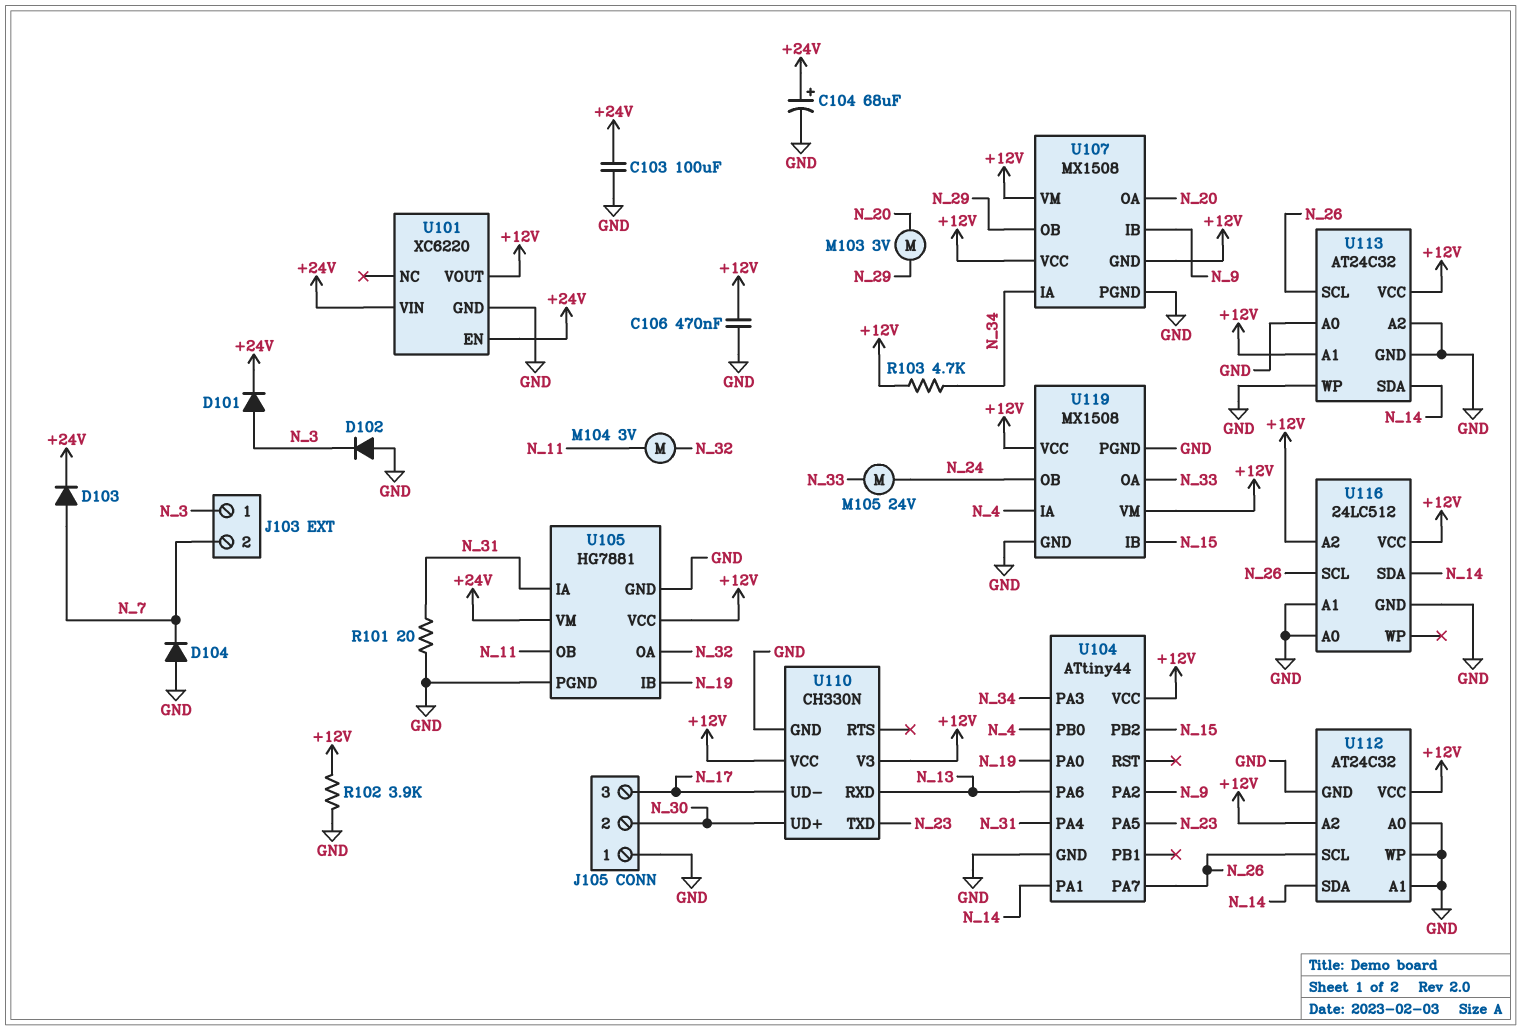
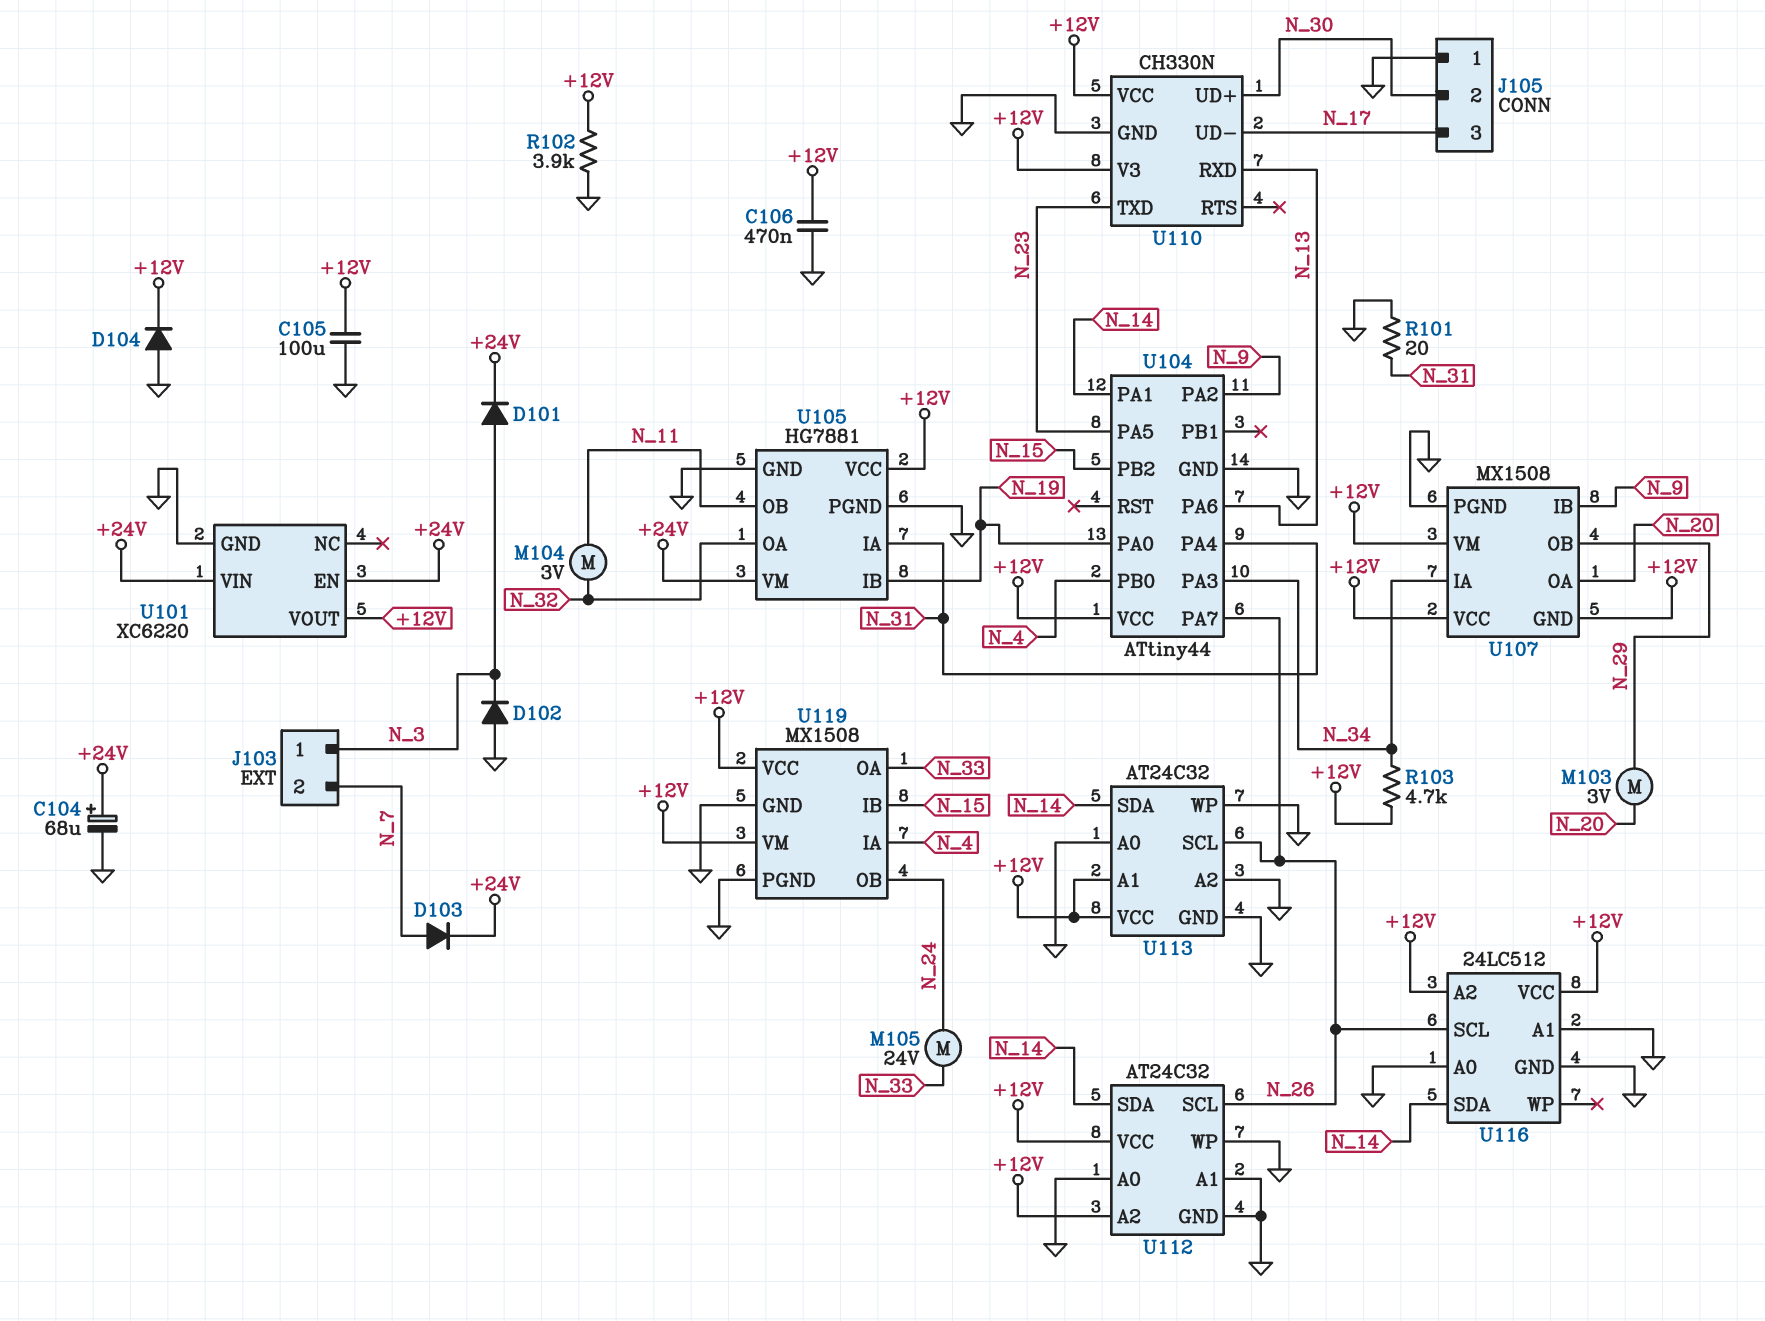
C103: 100uF (+24V, GND) -> none
C105: none -> 100uF (+12V, GND)
D104: diode (A GND, K N_7) -> diode (A GND, K +12V)

